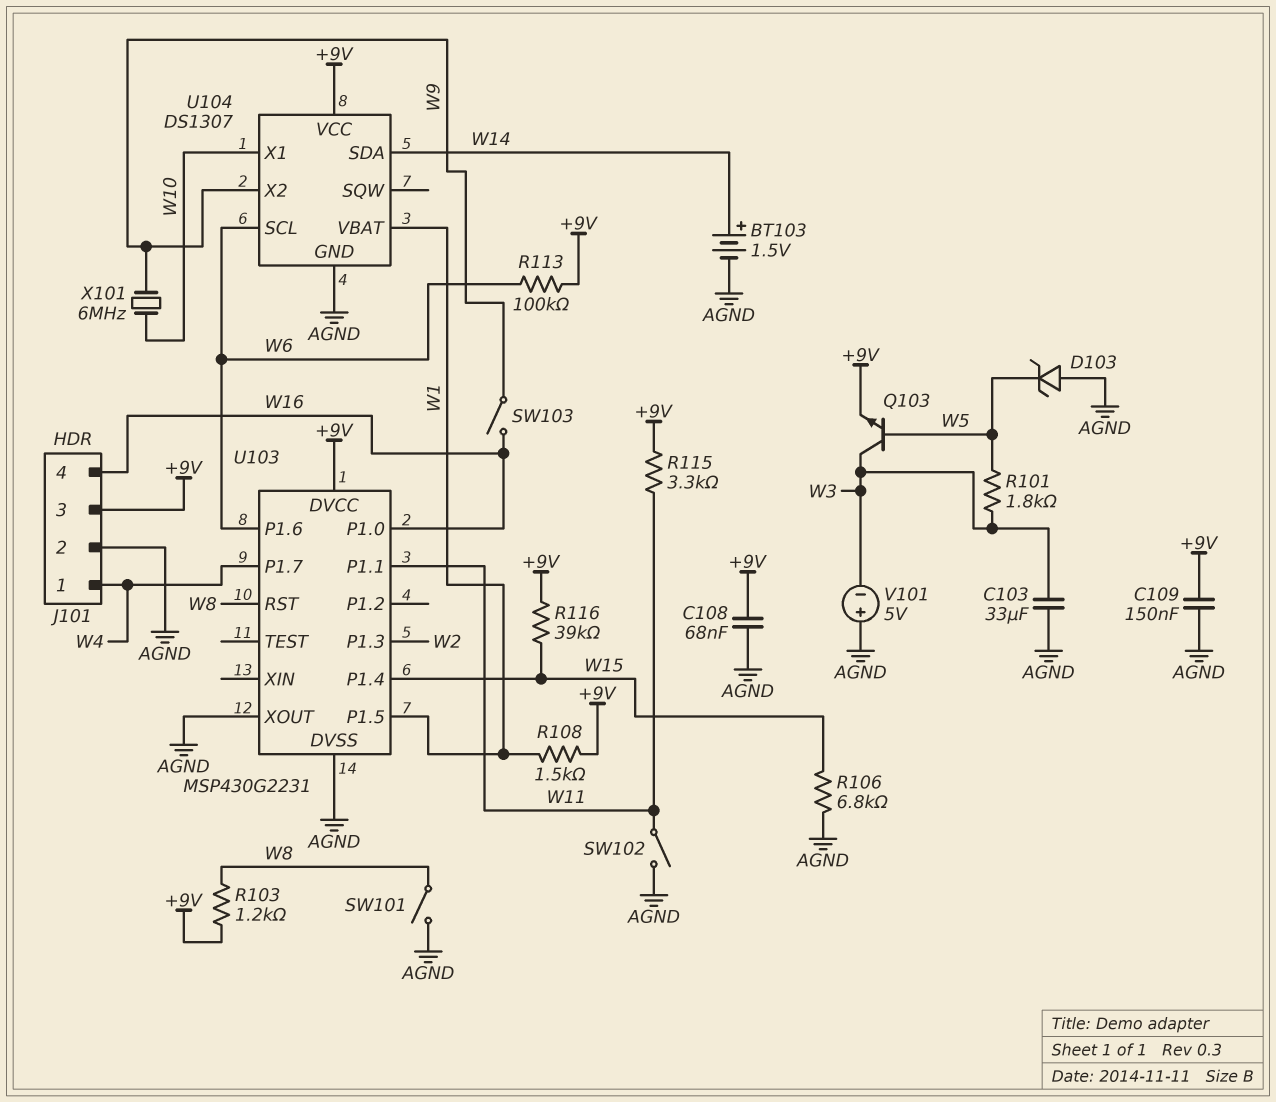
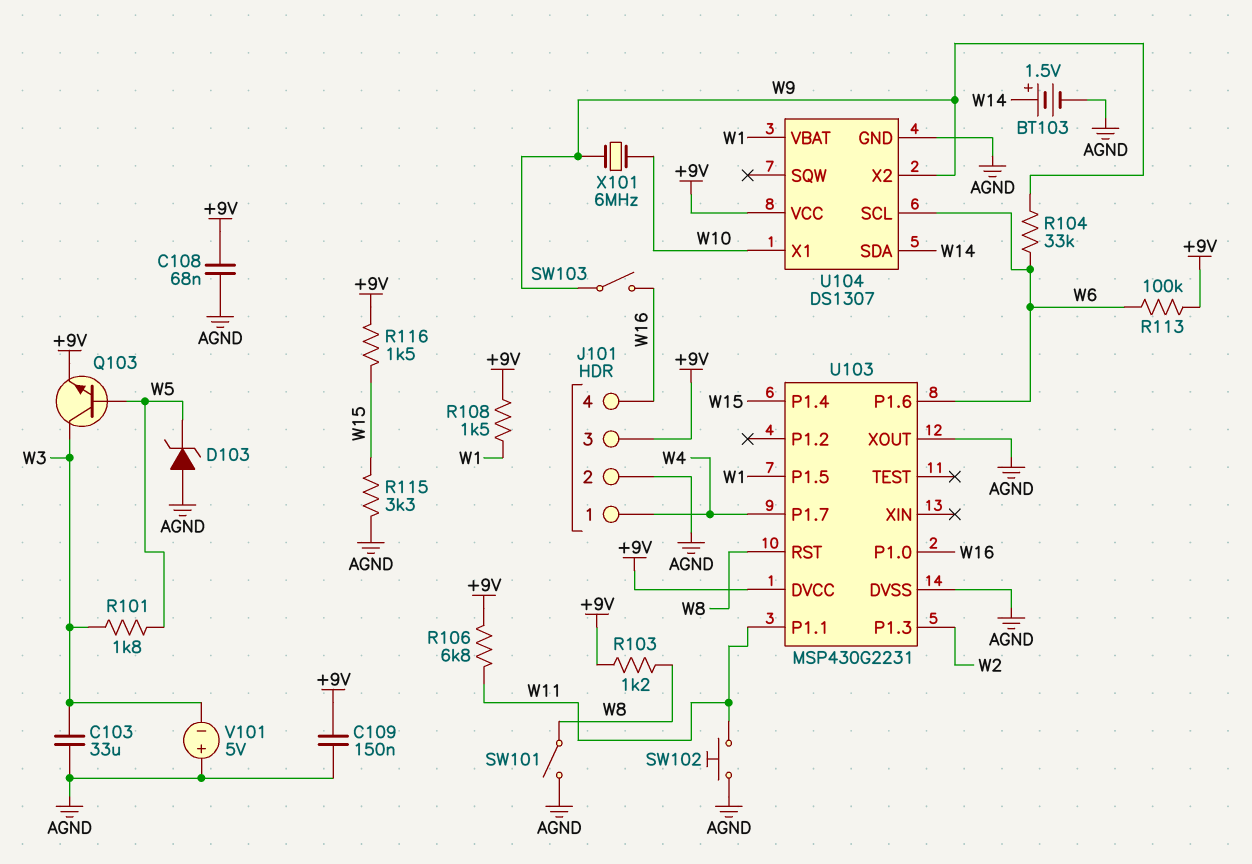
R104: none -> 33k (W6, W9)
R106: 6.8k (AGND, W15) -> 6.8k (+9V, W11)
R115: 3.3k (+9V, W11) -> 3.3k (AGND, W15)
R116: 39k (+9V, W15) -> 1.5k (+9V, W15)
SW102: switch (AGND, W11) -> button (AGND, W11)

